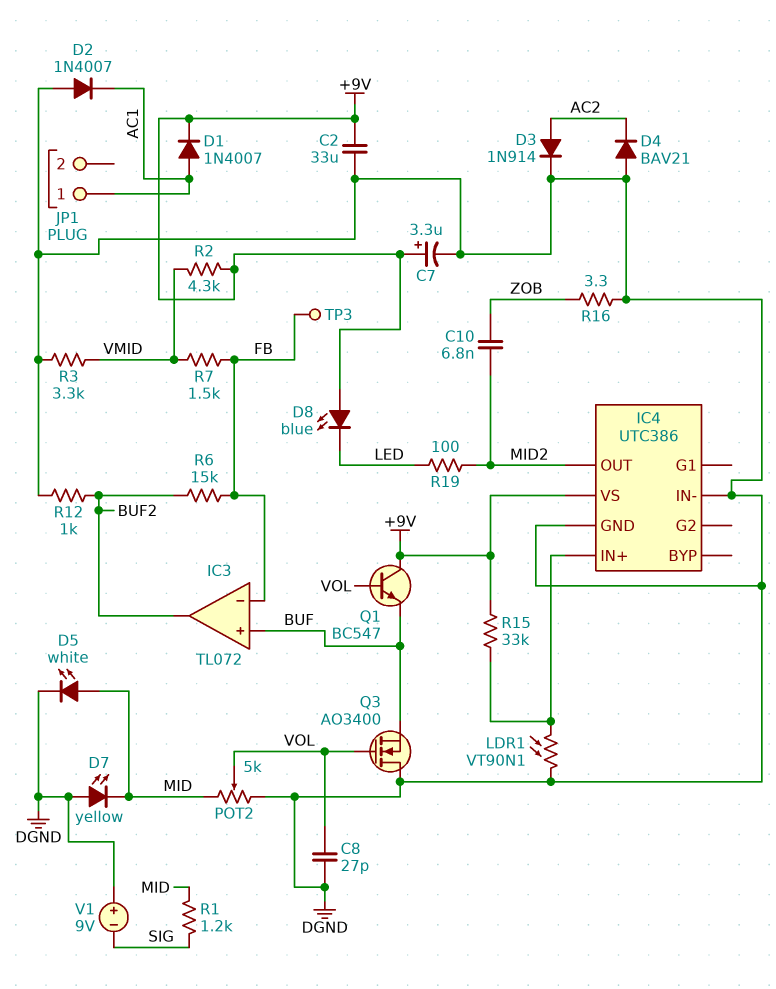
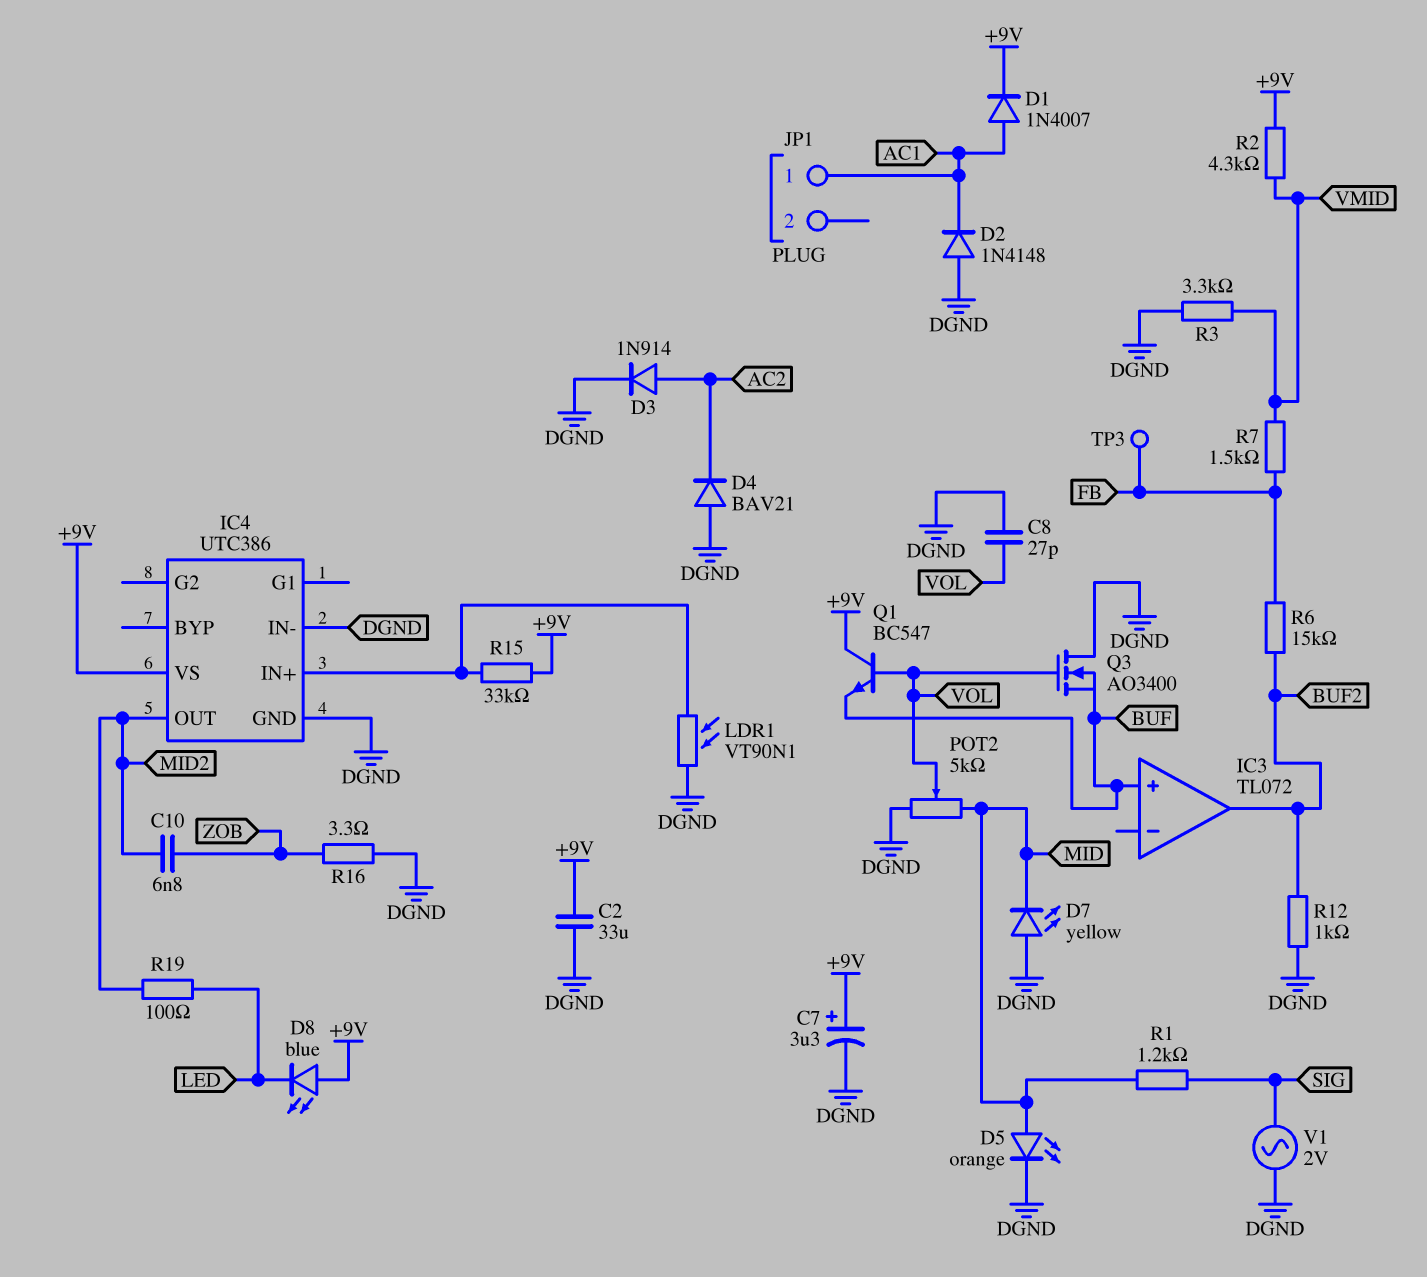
D2: diode 1N4007 (A DGND, K AC1) -> diode 1N4148 (A DGND, K AC1)
D5: LED white (A MID, K DGND) -> LED orange (A MID, K DGND)
IC3 pin in-: FB -> none
V1: 9V (plus DGND, minus SIG) -> AC 2V (DGND, SIG)

